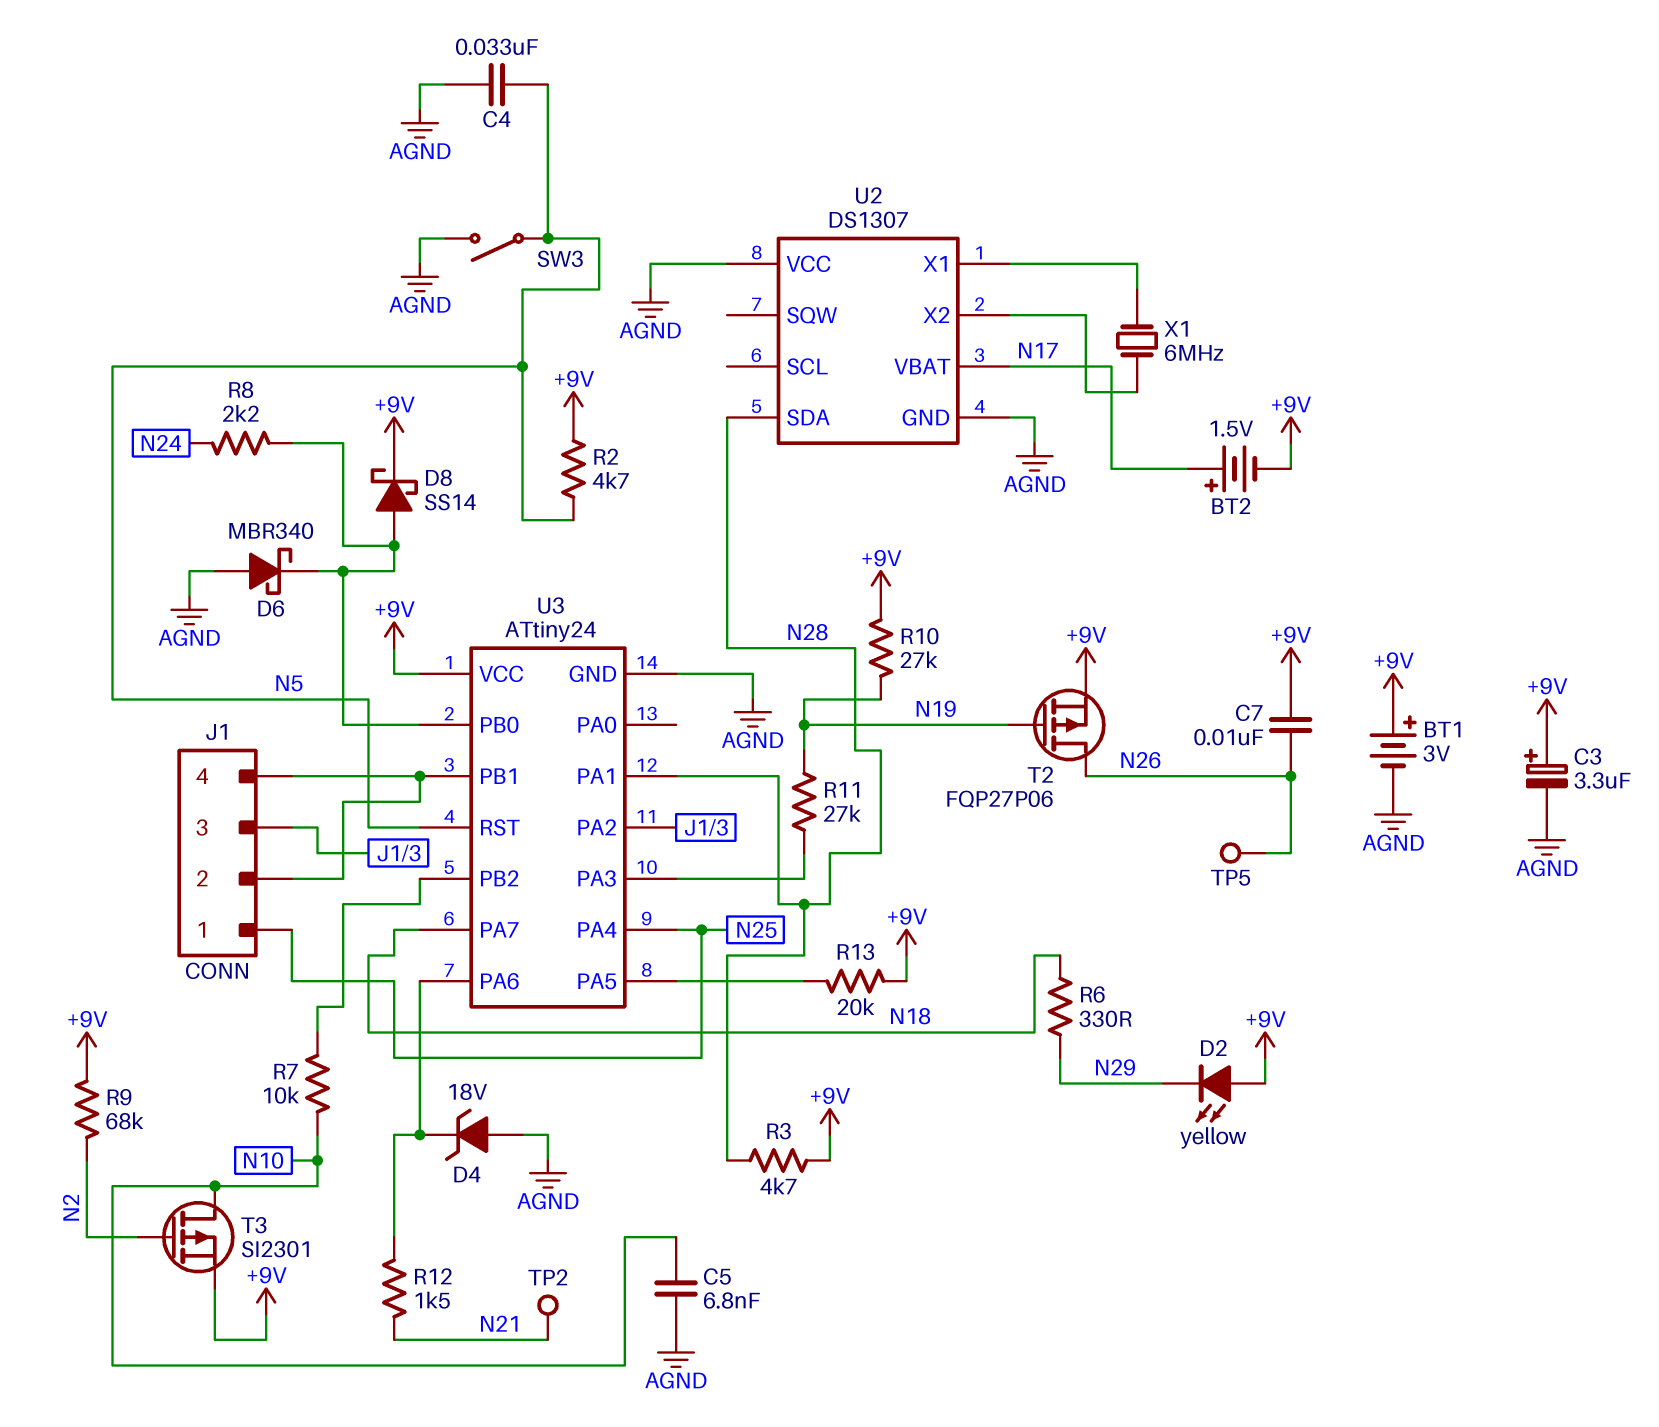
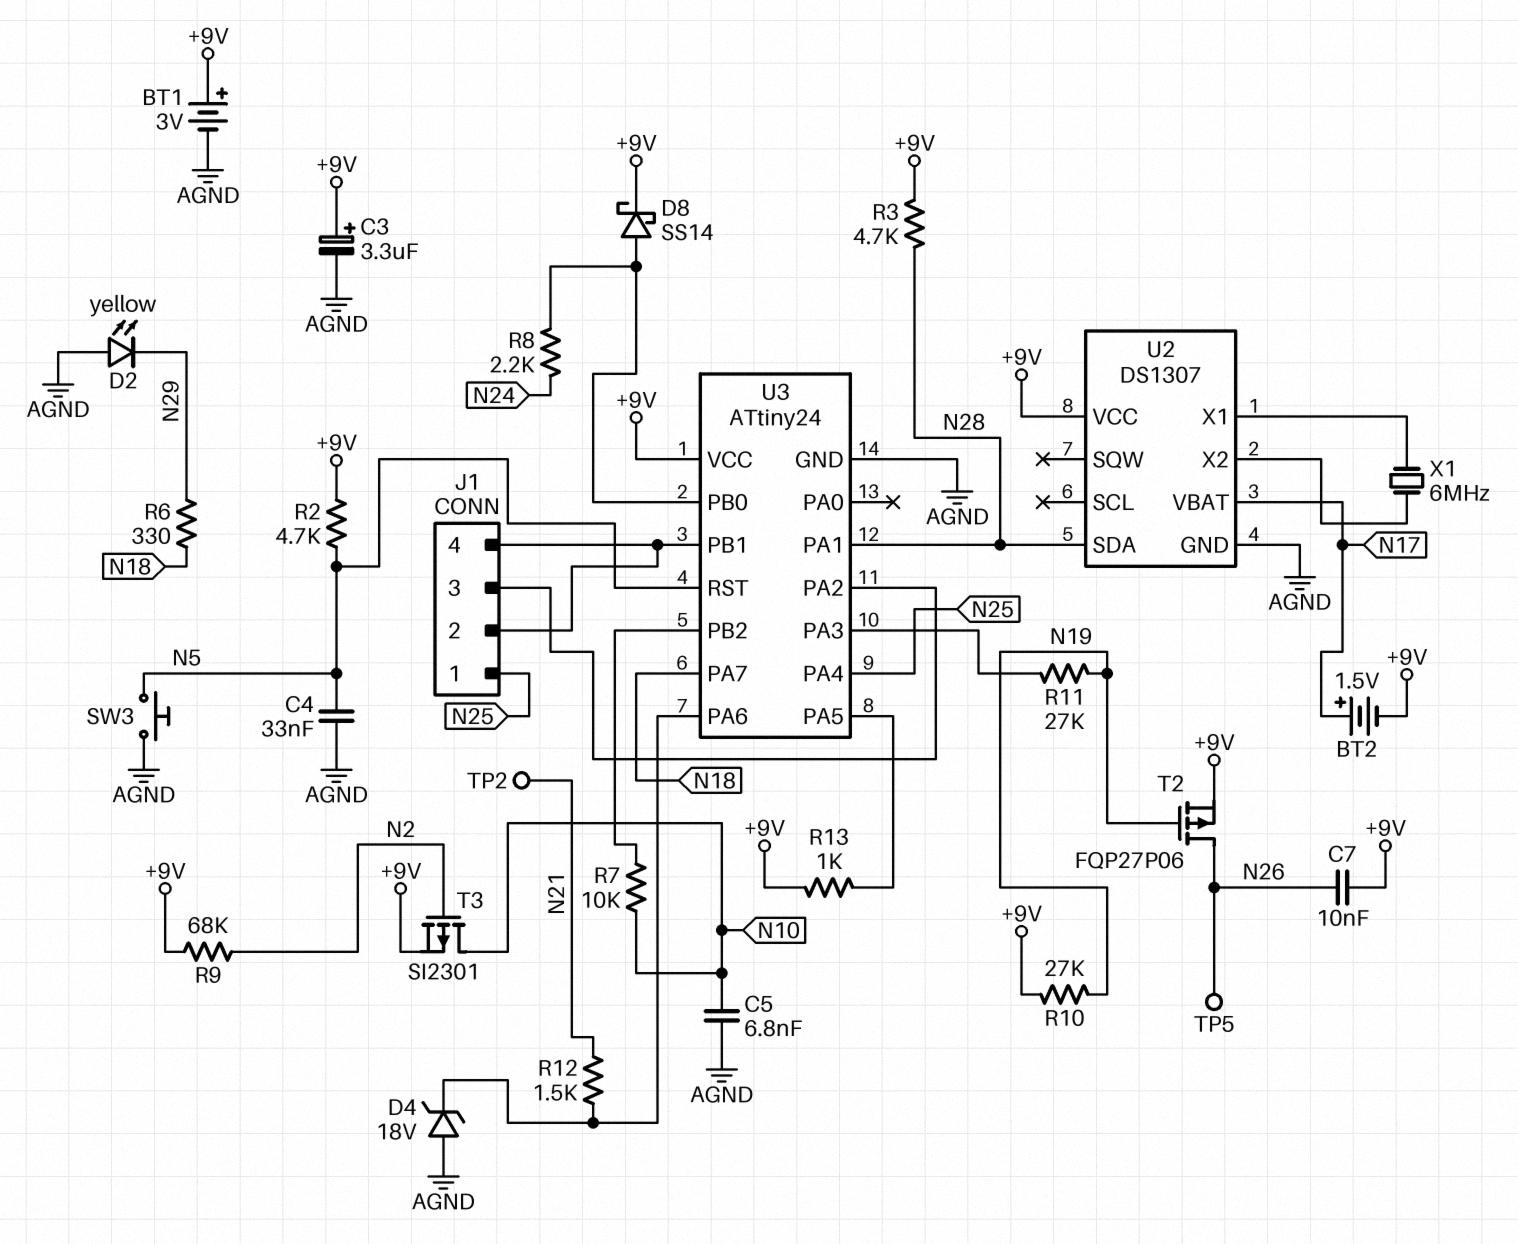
D2: LED yellow (A +9V, K N29) -> LED yellow (A AGND, K N29)
D6: schottky MBR340 (A AGND, K U3/PB0) -> none
R13: 20k (+9V, U3/PA5) -> 1k (+9V, U3/PA5)
SW3: switch (AGND, N5) -> button (AGND, N5)
U2 pin VCC: AGND -> +9V

